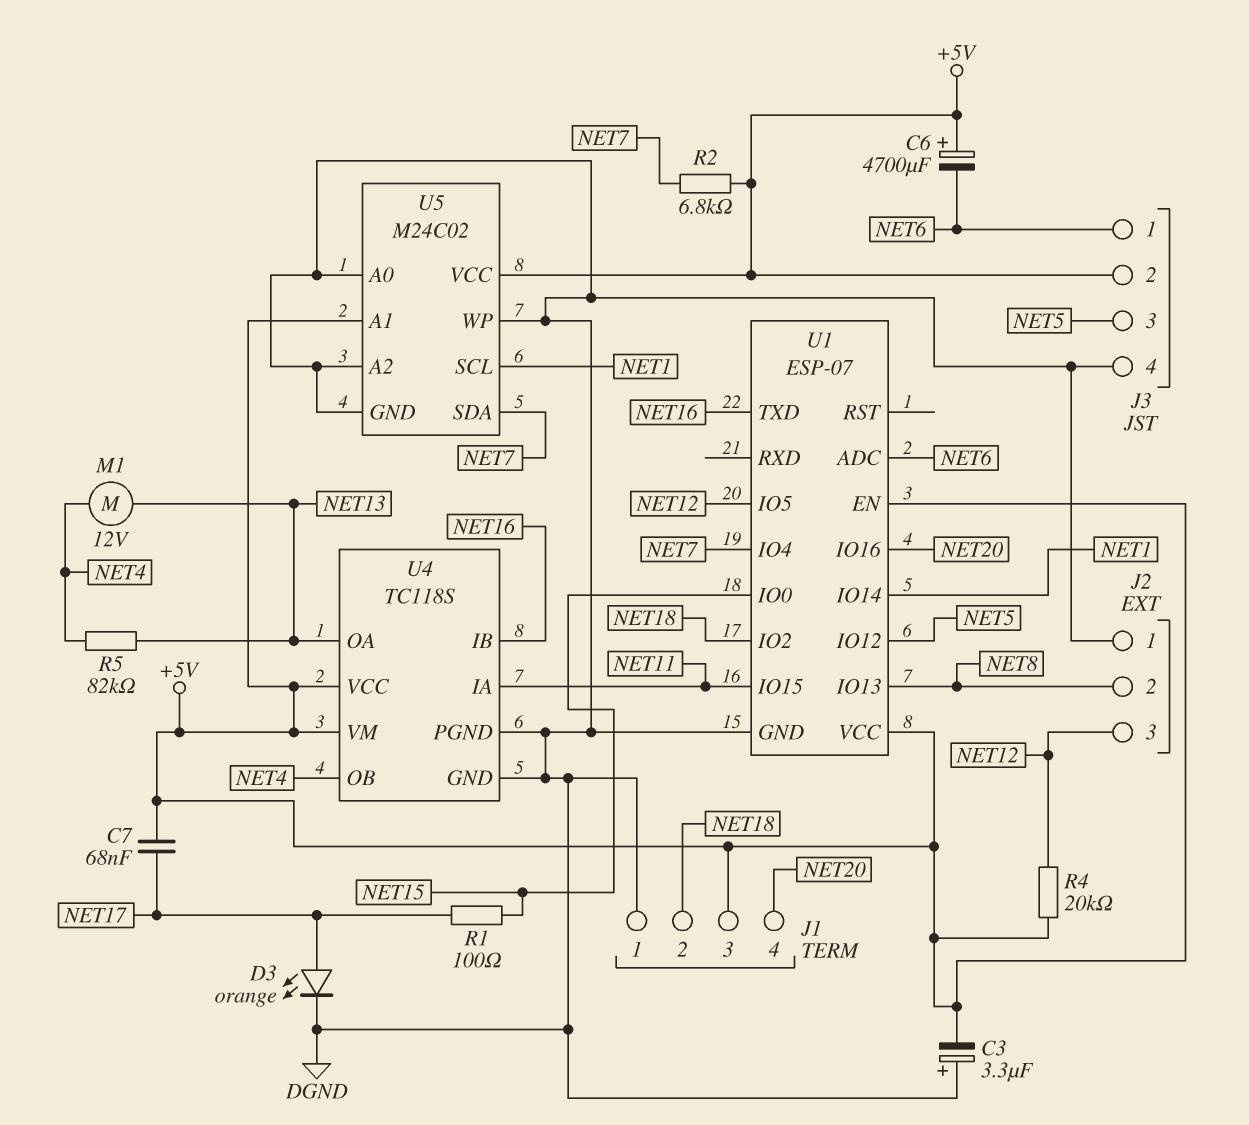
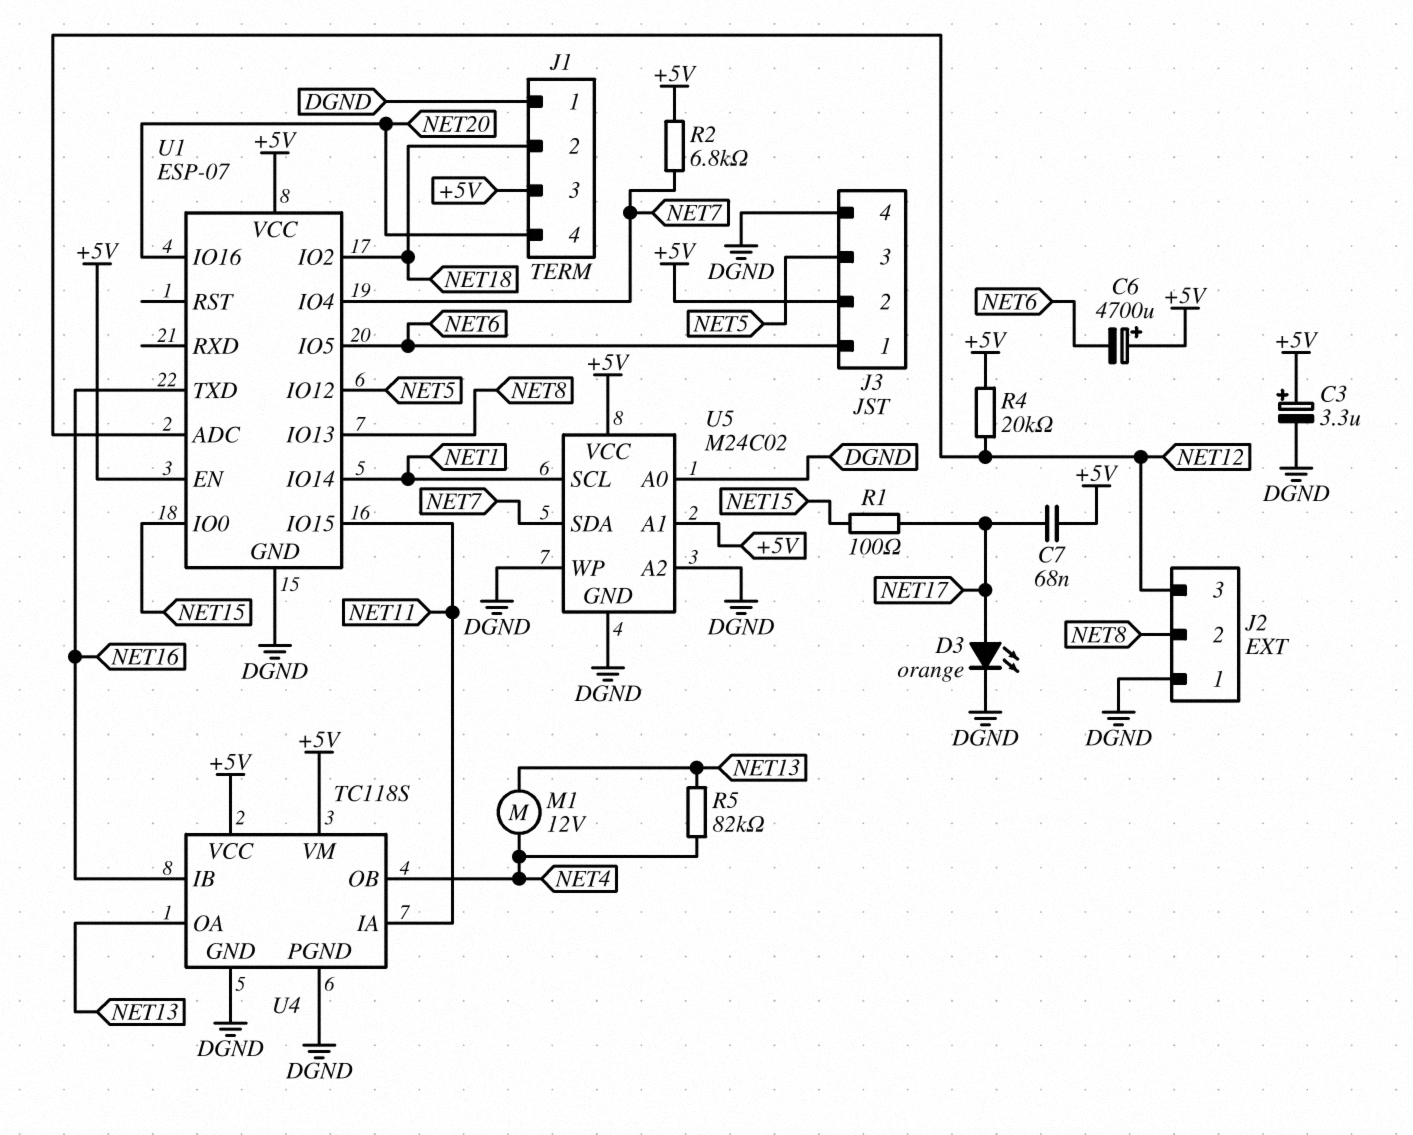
C3: 3.3uF (plus DGND, minus +5V) -> 3.3uF (plus +5V, minus DGND)
U1 pin ADC: NET6 -> NET12
U1 pin IO5: NET12 -> NET6

